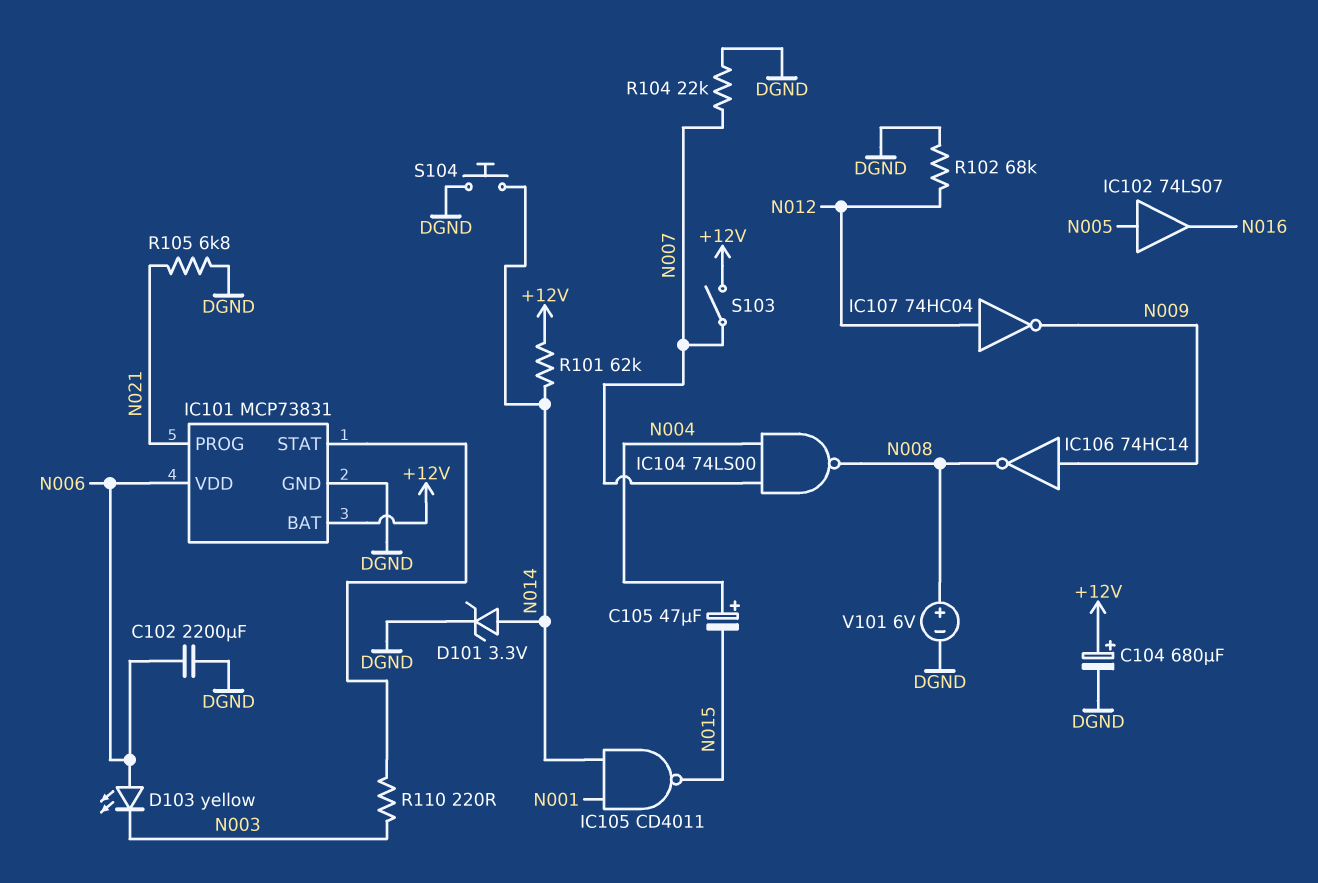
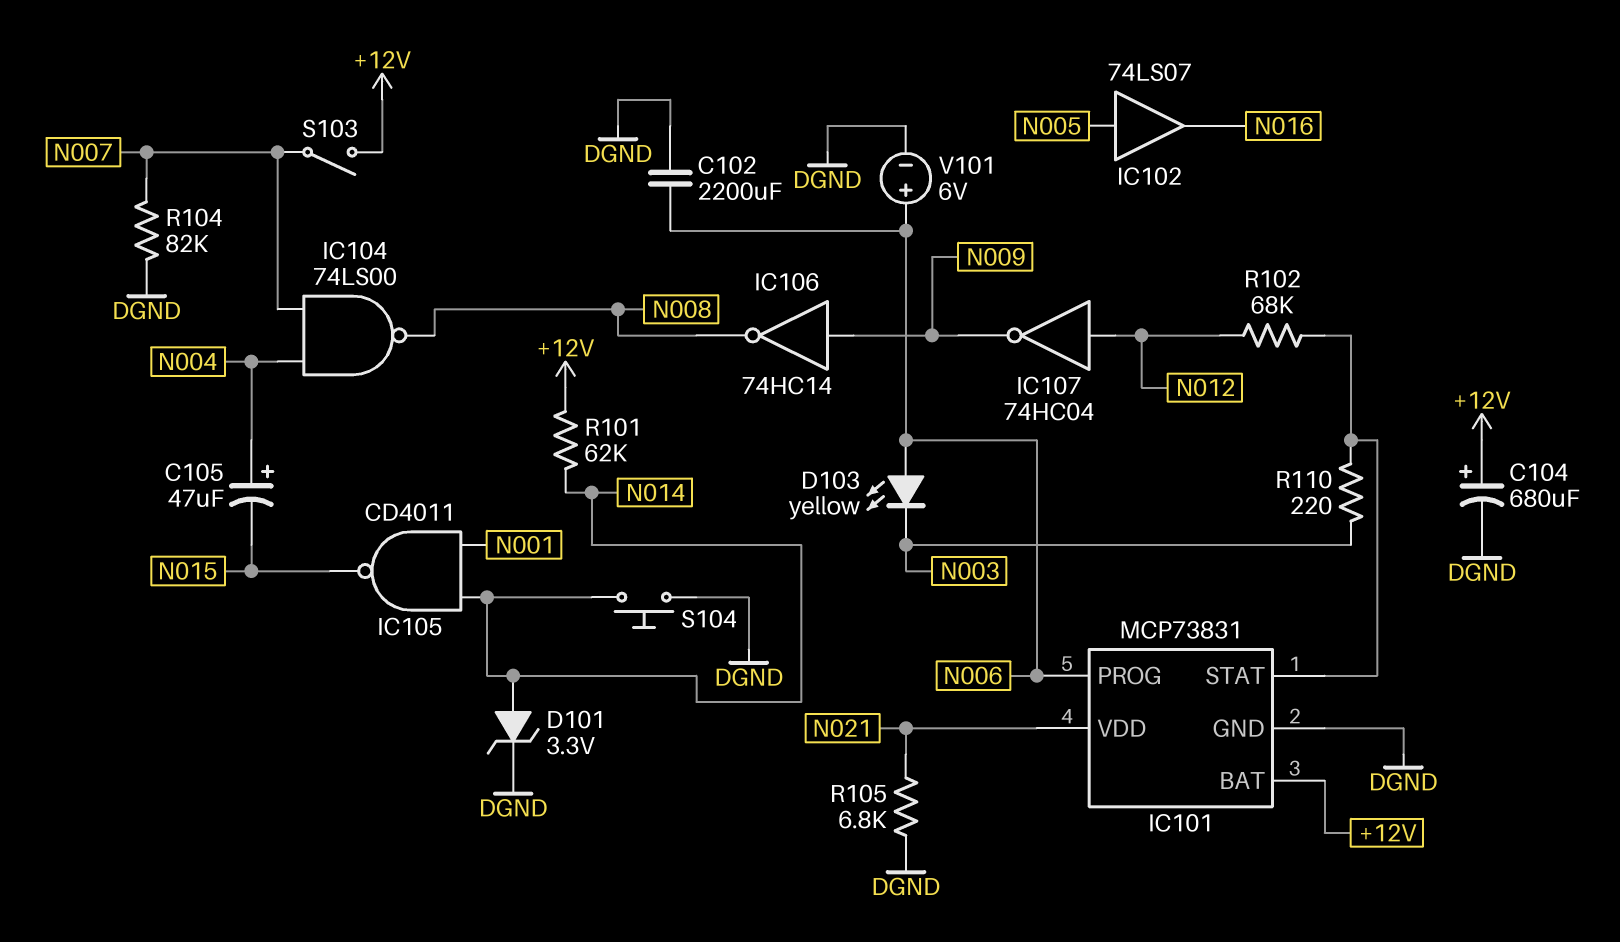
IC101 pin PROG: N021 -> N006
IC101 pin VDD: N006 -> N021
R102: 68k (DGND, N012) -> 68k (IC101/STAT, N012)
R104: 22k (DGND, N007) -> 82k (DGND, N007)
V101: 6V (plus N008, minus DGND) -> 6V (plus N006, minus DGND)

